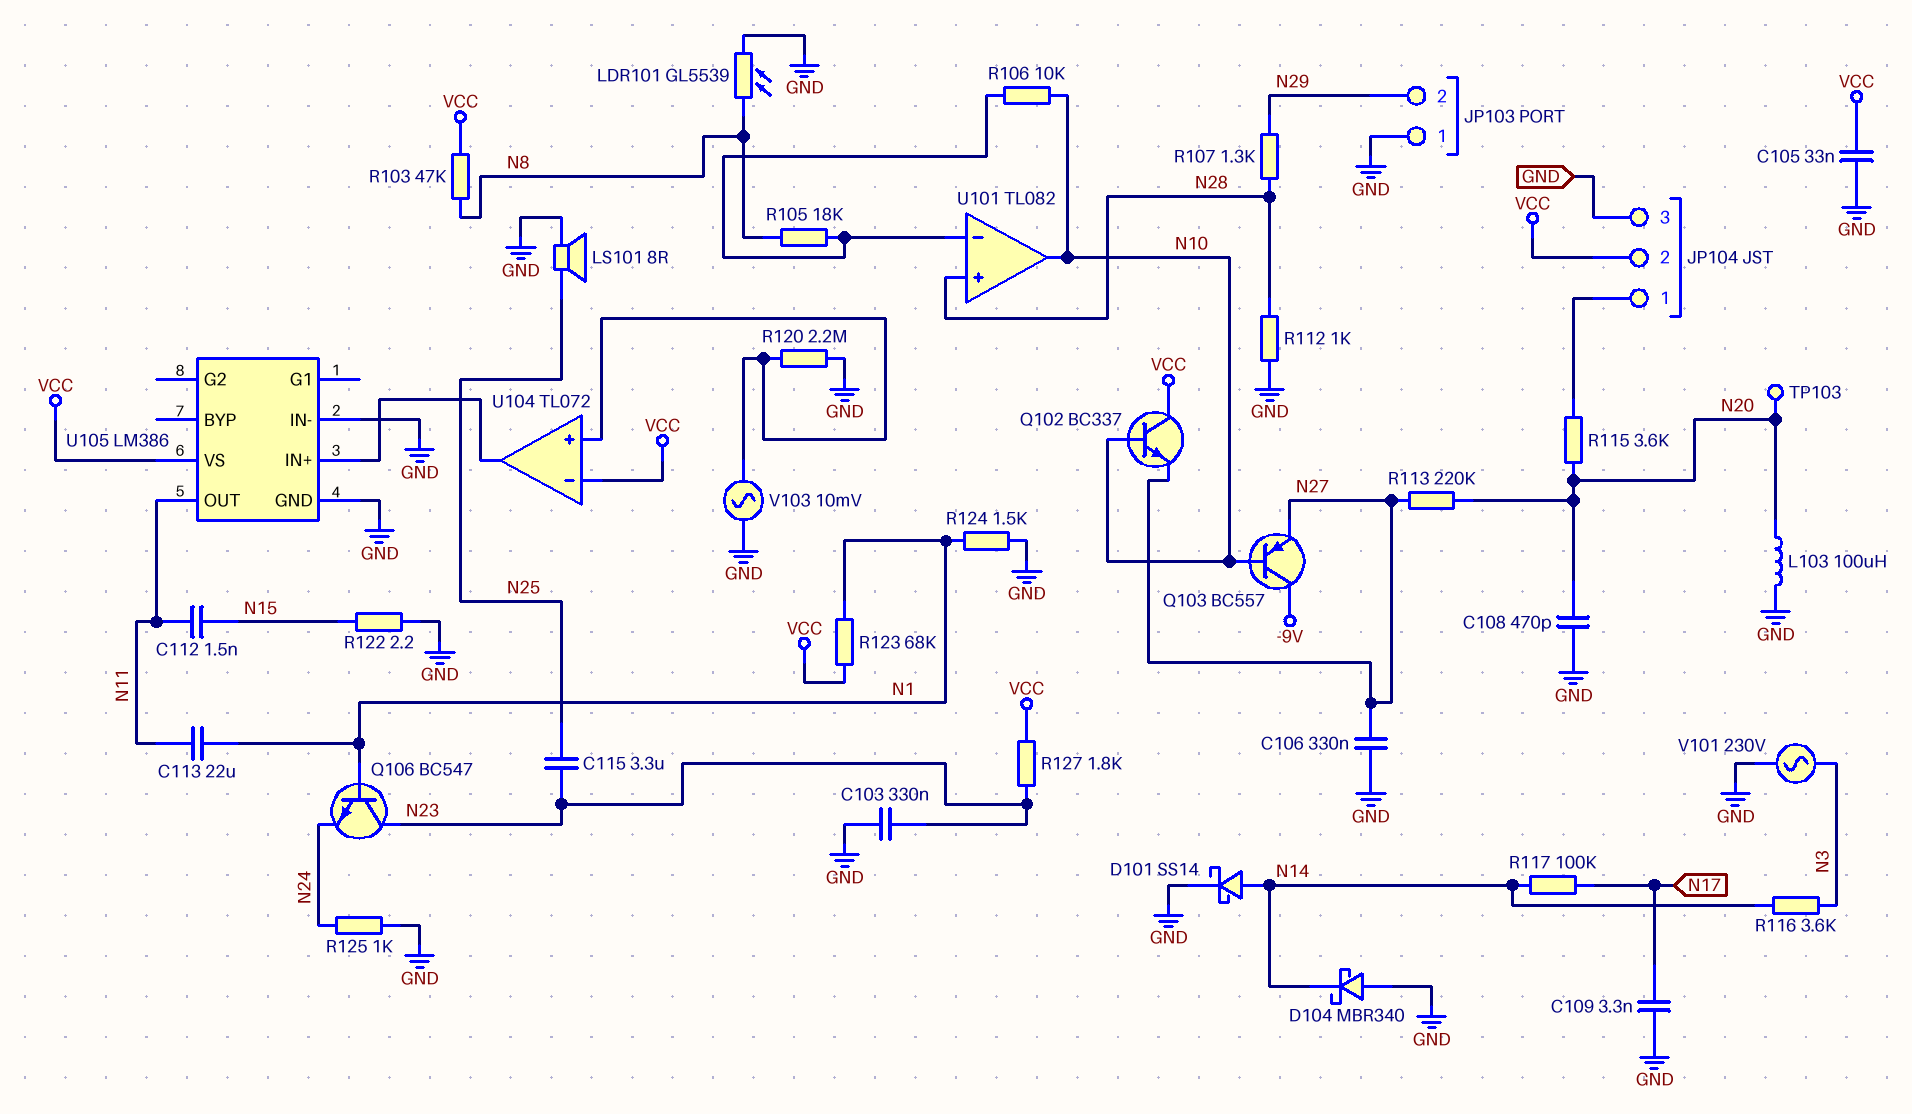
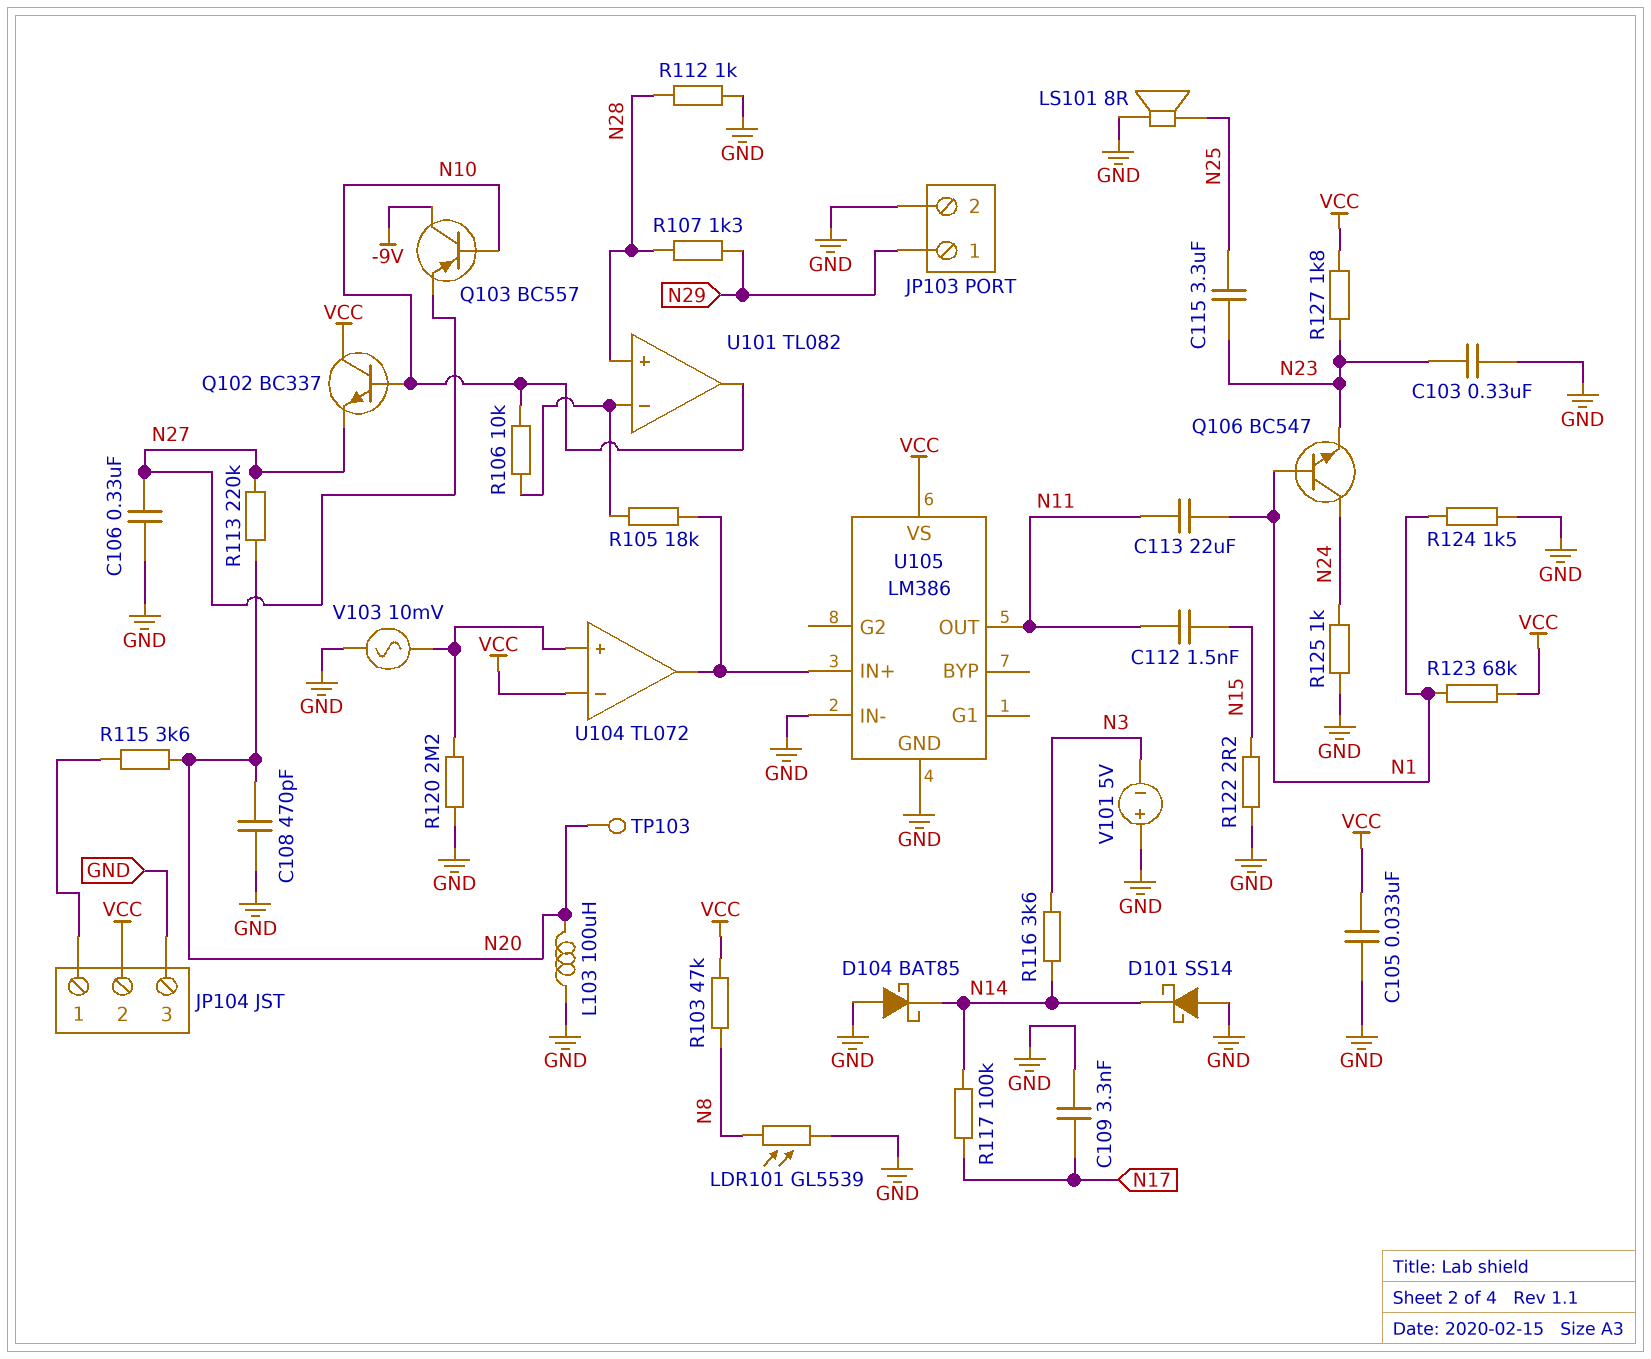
D101: schottky SS14 (A N14, K GND) -> schottky SS14 (A GND, K N14)
D104: schottky MBR340 (A GND, K N14) -> schottky BAT85 (A GND, K N14)
JP103 pin 1: GND -> N29
JP103 pin 2: N29 -> GND
Q106: NPN BC547 (B N1, C N23, E N24) -> NPN BC547 (B N1, C N24, E N23)
R105: 18k (N8, U101/in-) -> 18k (U101/in-, U104/out)
V101: AC 230V (GND, N3) -> 5V (plus GND, minus N3)

